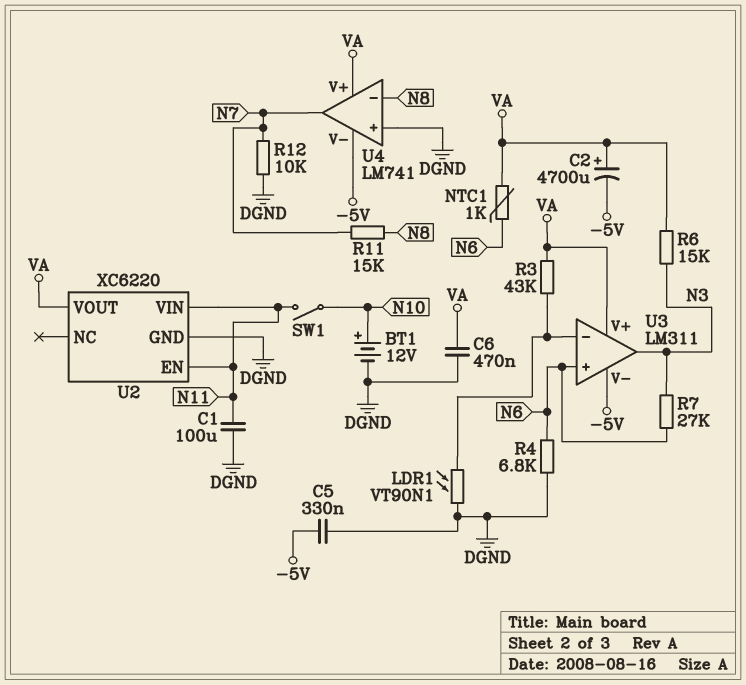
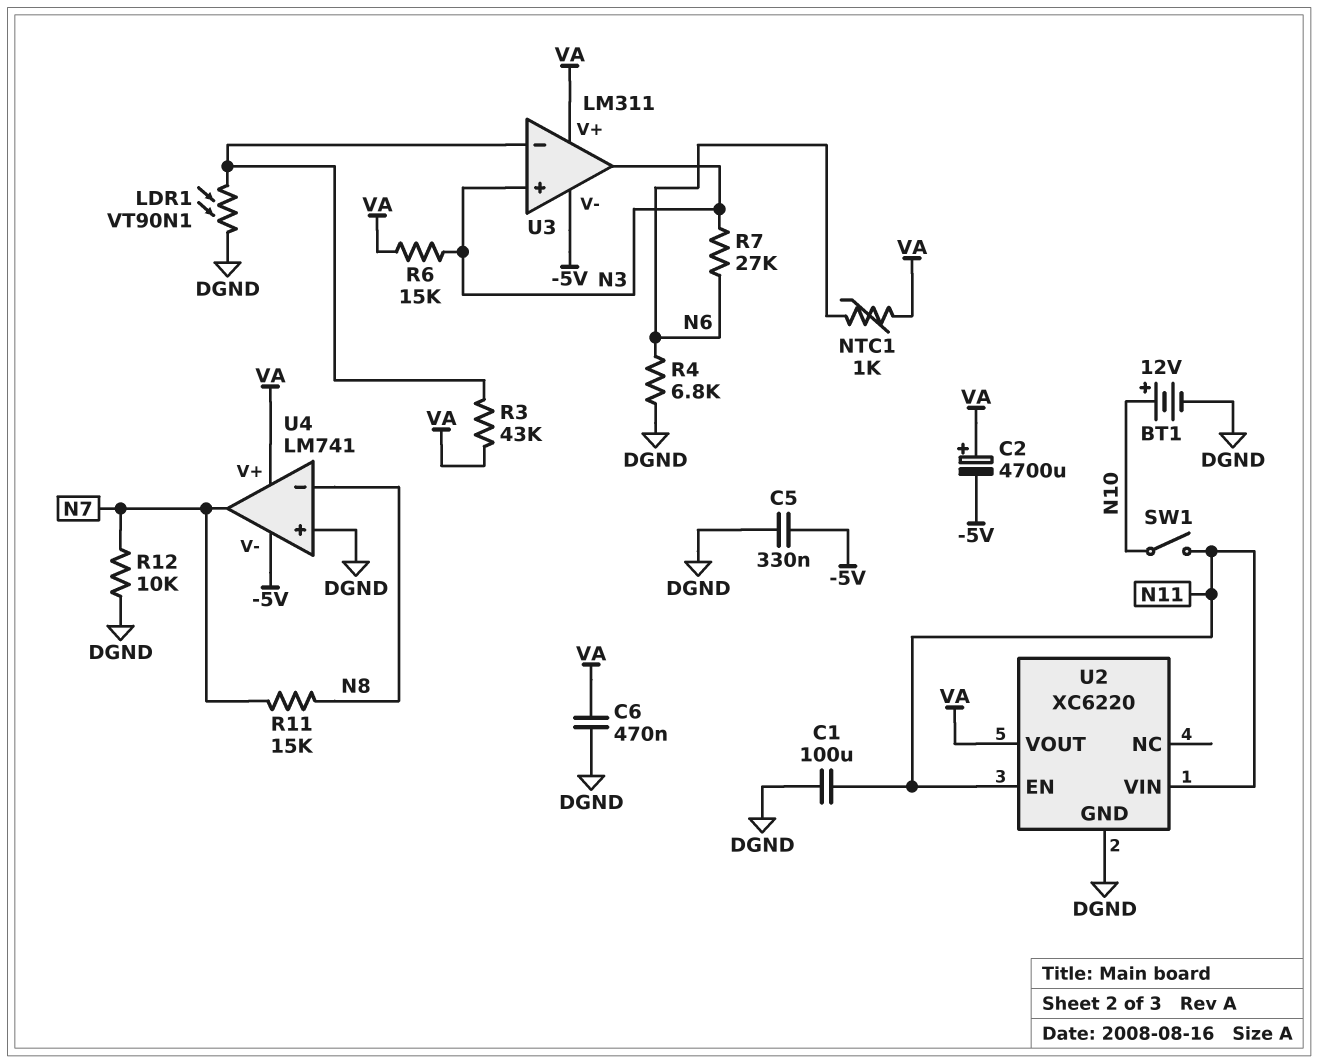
U3 pin in+: N6 -> N3

